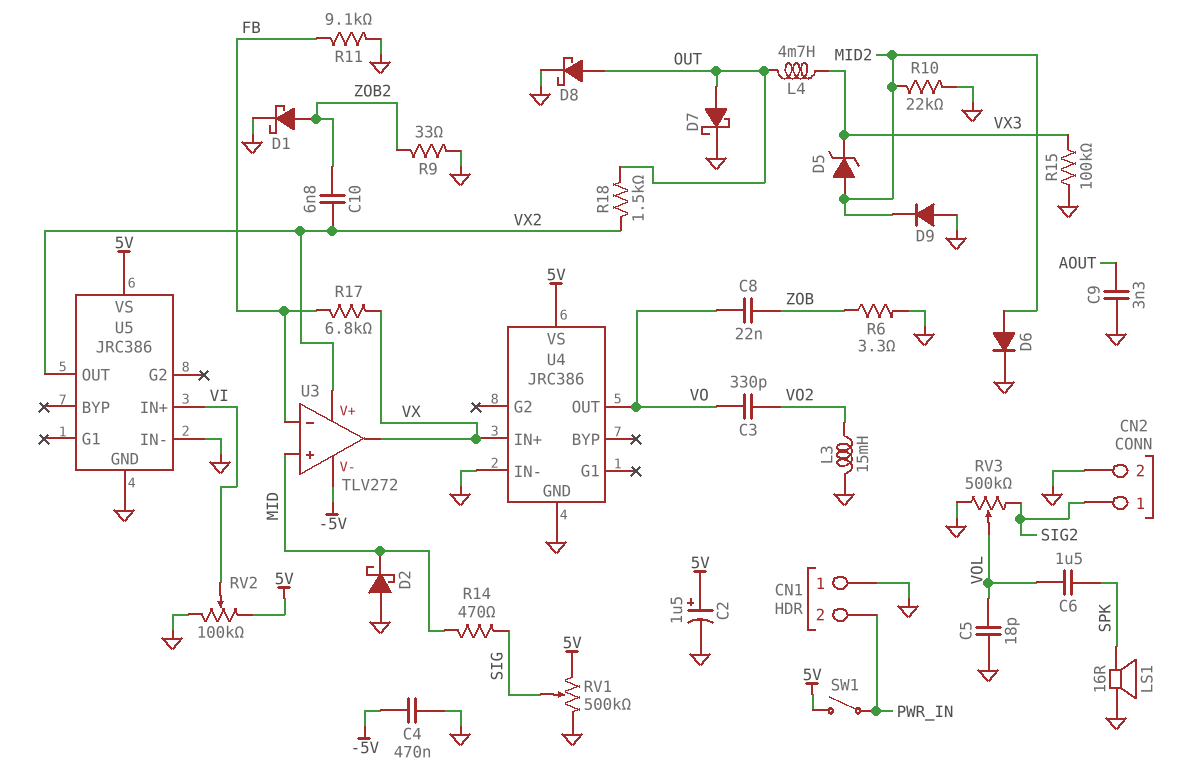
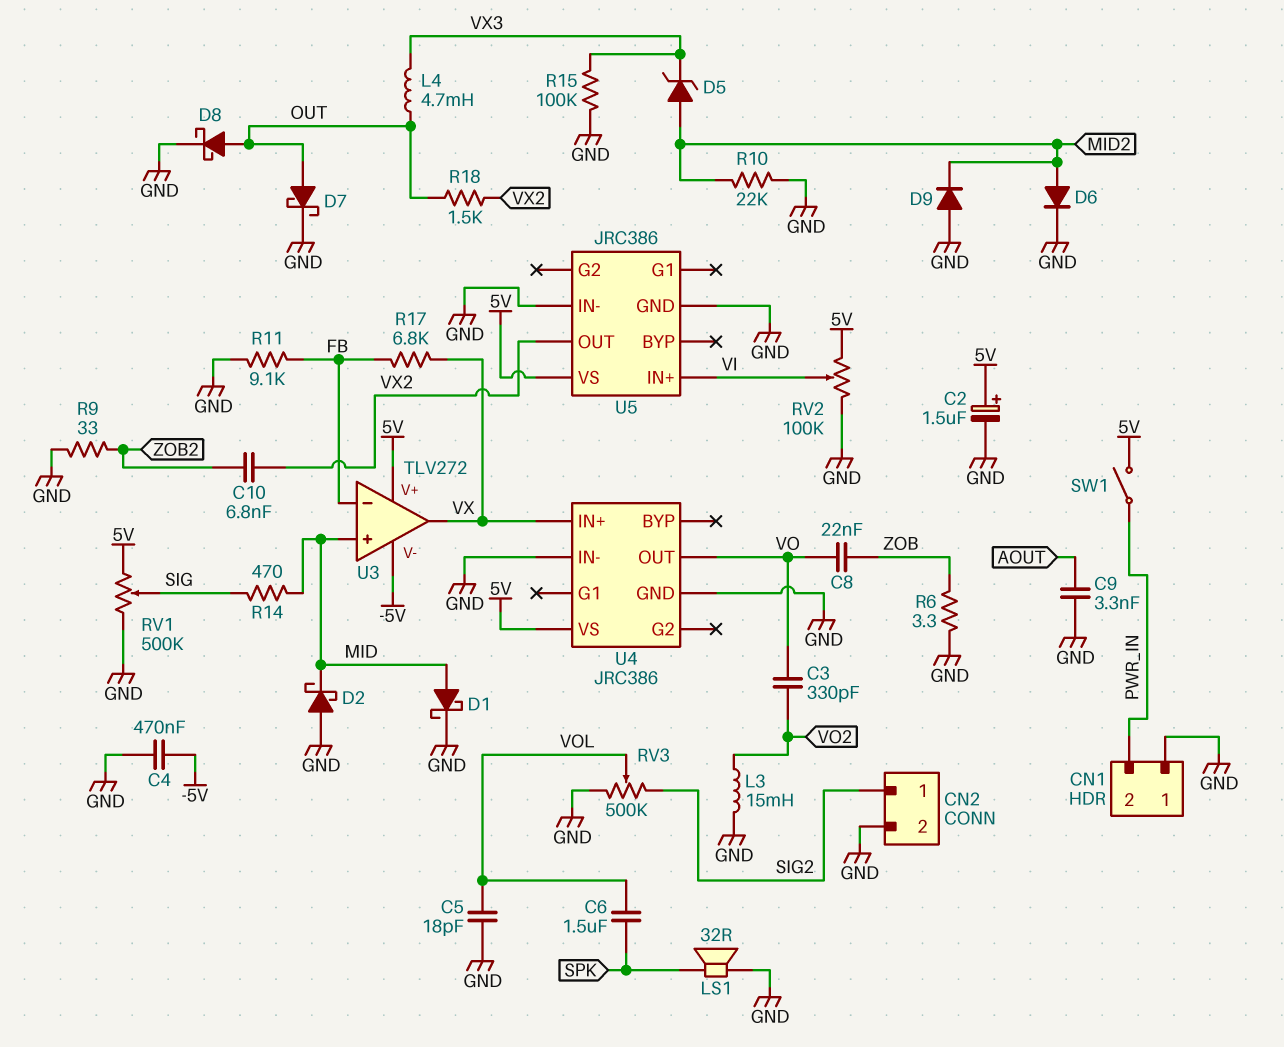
D1: schottky (A ZOB2, K GND) -> schottky (A MID, K GND)
LS1: speaker 16R (GND, SPK) -> speaker 32R (GND, SPK)
U3 pin V+: VX2 -> 5V

